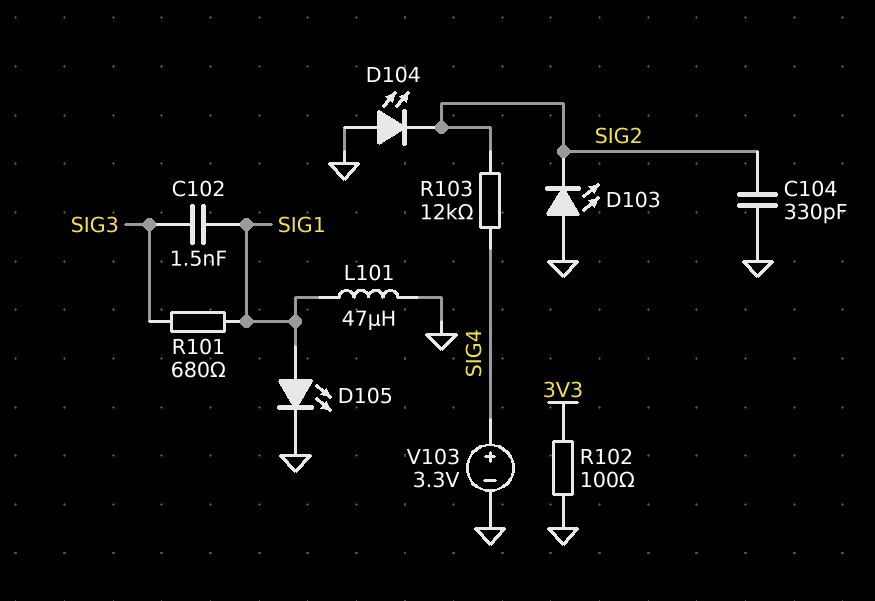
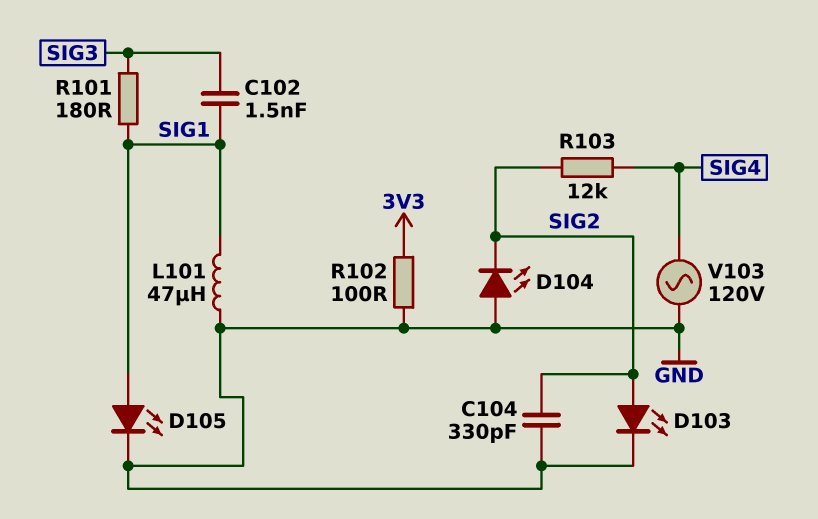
D103: LED (A GND, K SIG2) -> LED (A SIG2, K GND)
R101: 680 (SIG1, SIG3) -> 180 (SIG1, SIG3)
V103: 3.3V (plus SIG4, minus GND) -> AC 120V (GND, SIG4)

